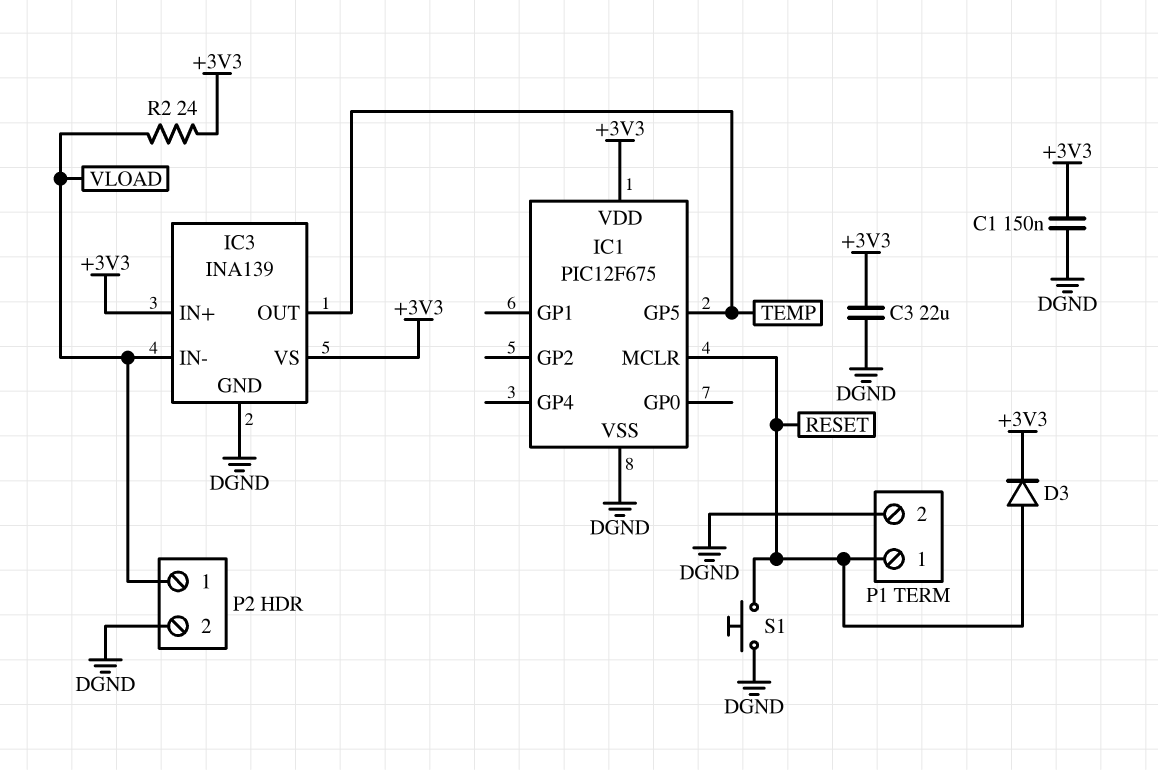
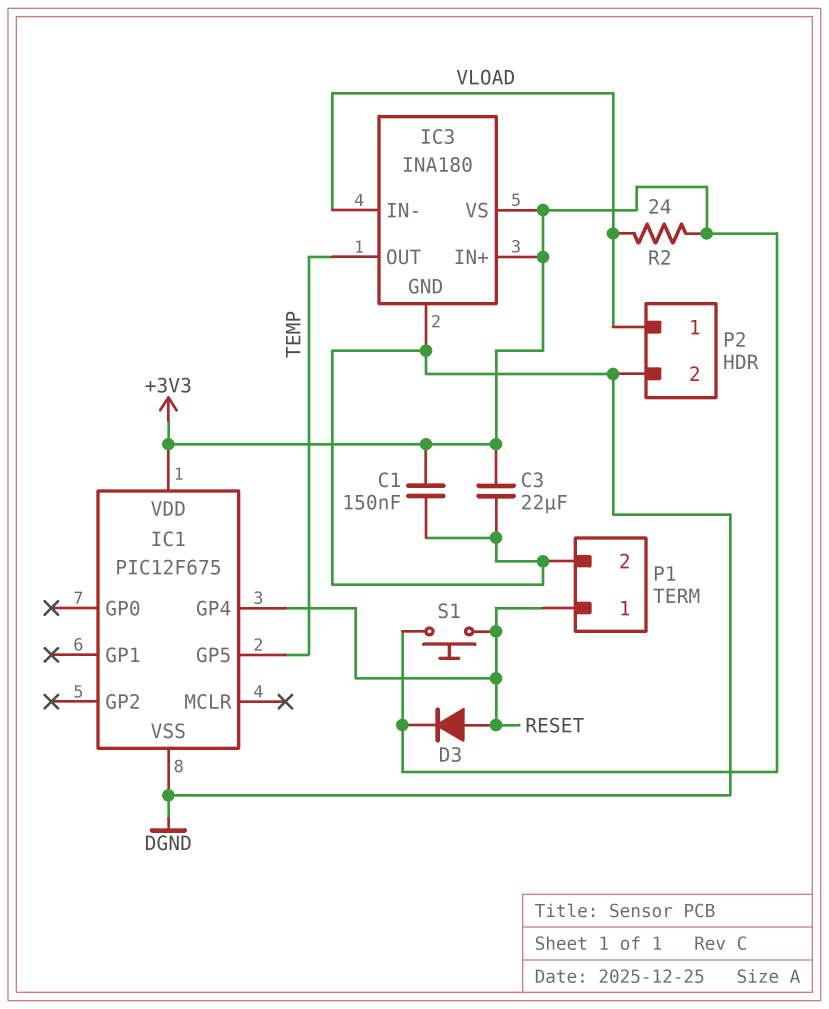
IC1 pin GP4: none -> RESET
IC1 pin MCLR: RESET -> none
IC3: INA139 -> INA180
S1: button (DGND, RESET) -> button (+3V3, RESET)

